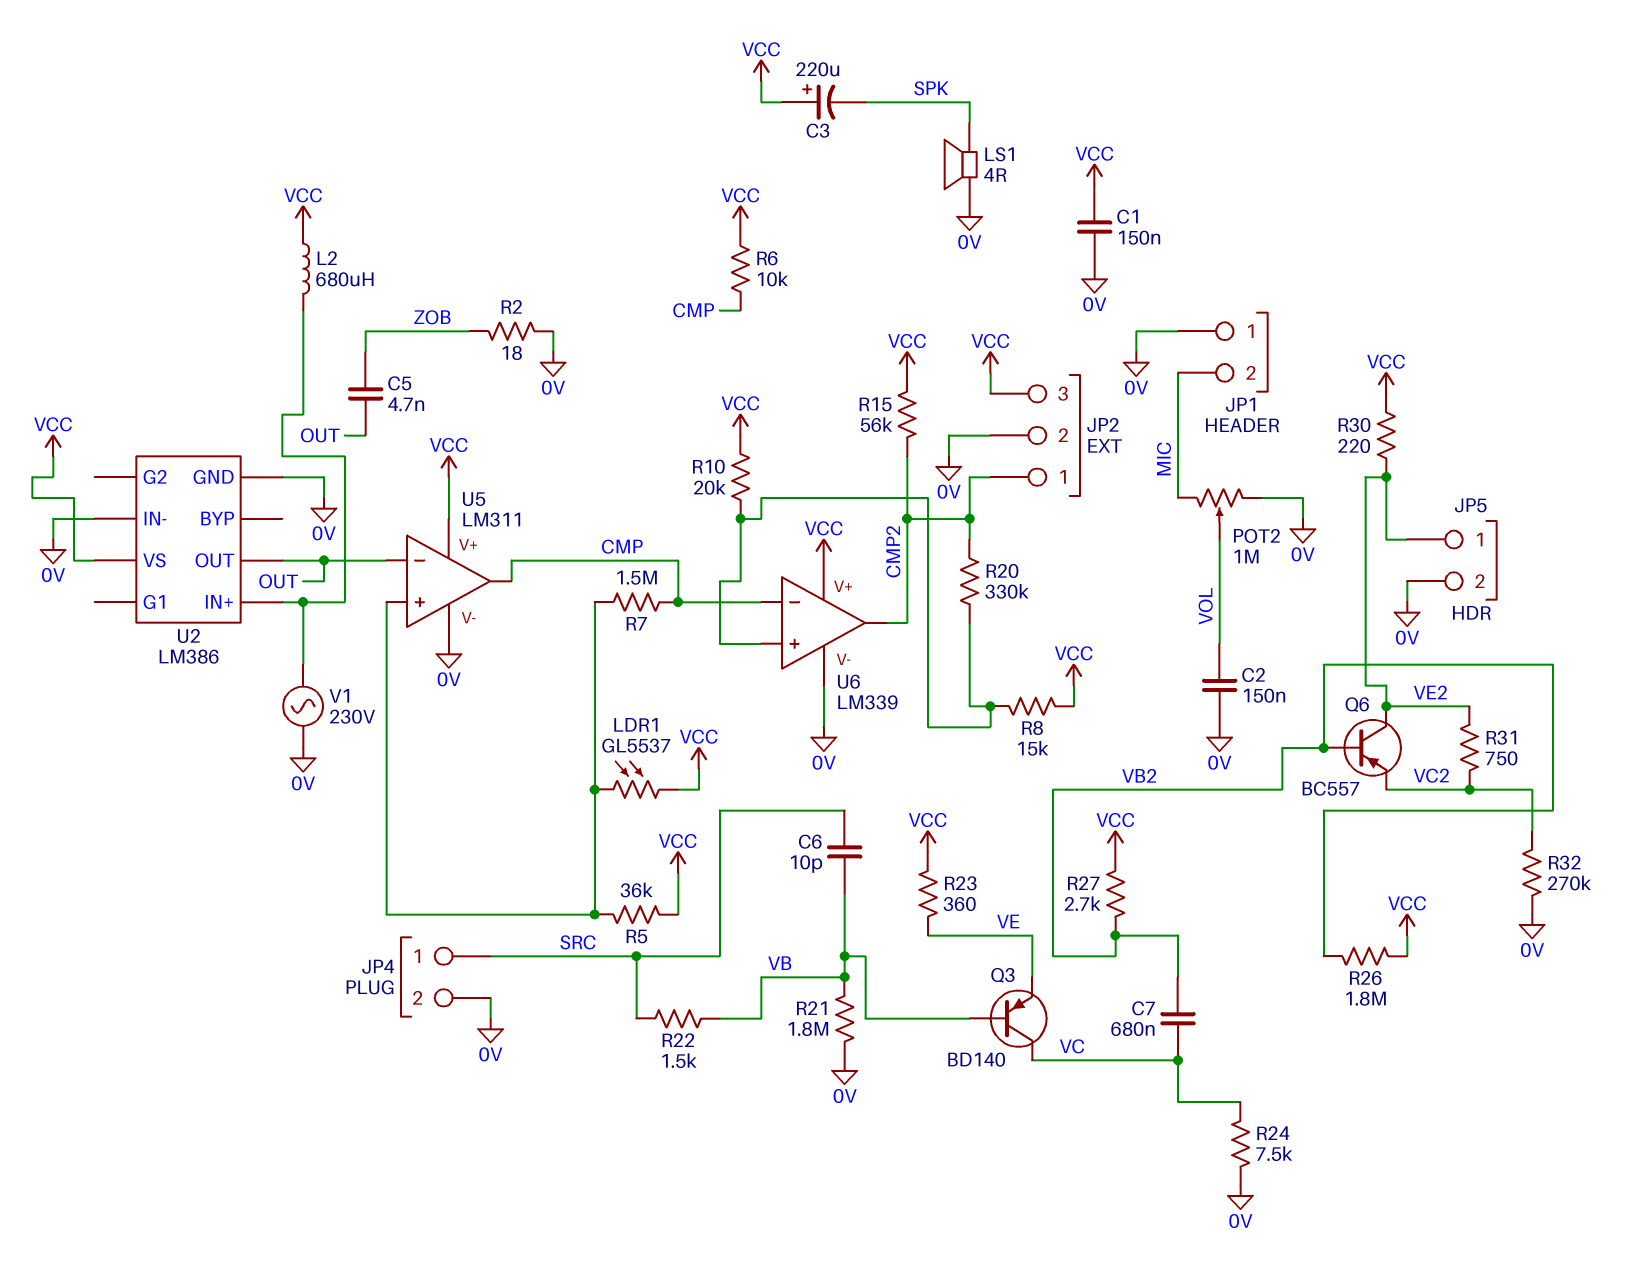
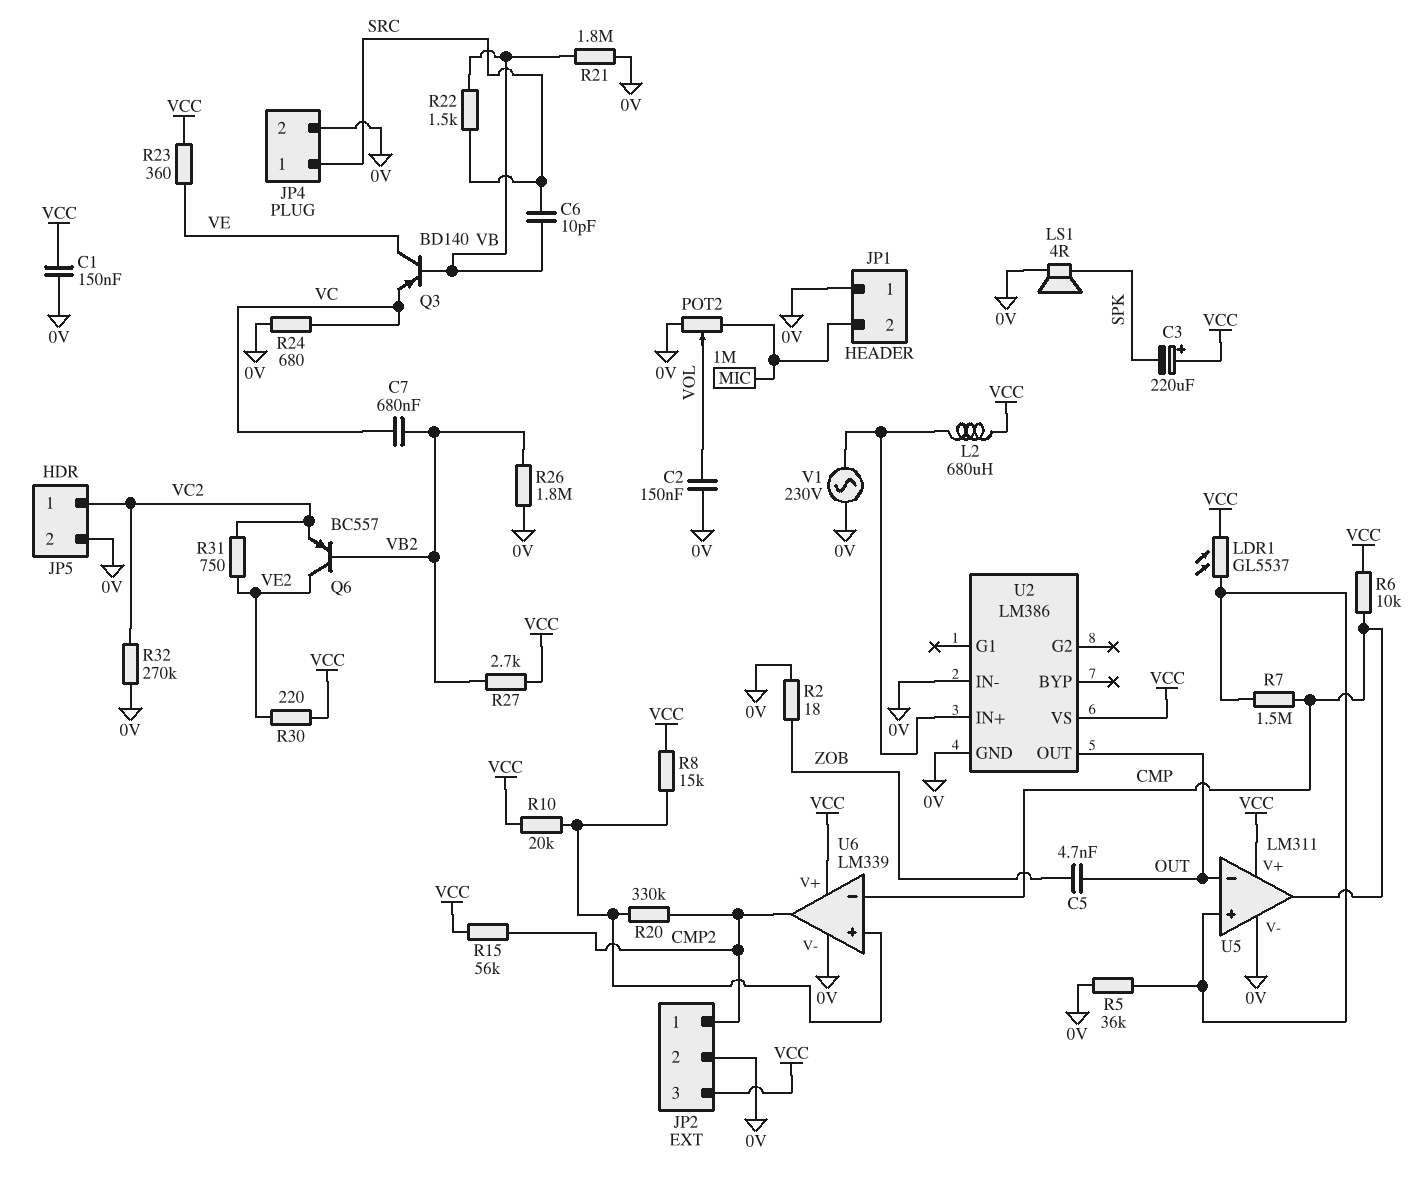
JP5 pin 1: VE2 -> VC2
Q3: PNP BD140 (B VB, C VC, E VE) -> PNP BD140 (B VB, C VE, E VC)
R5: 36k (U5/in+, VCC) -> 36k (0V, U5/in+)
R24: 7.5k (0V, VC) -> 680 (0V, VC)
R26: 1.8M (VB2, VCC) -> 1.8M (0V, VB2)

